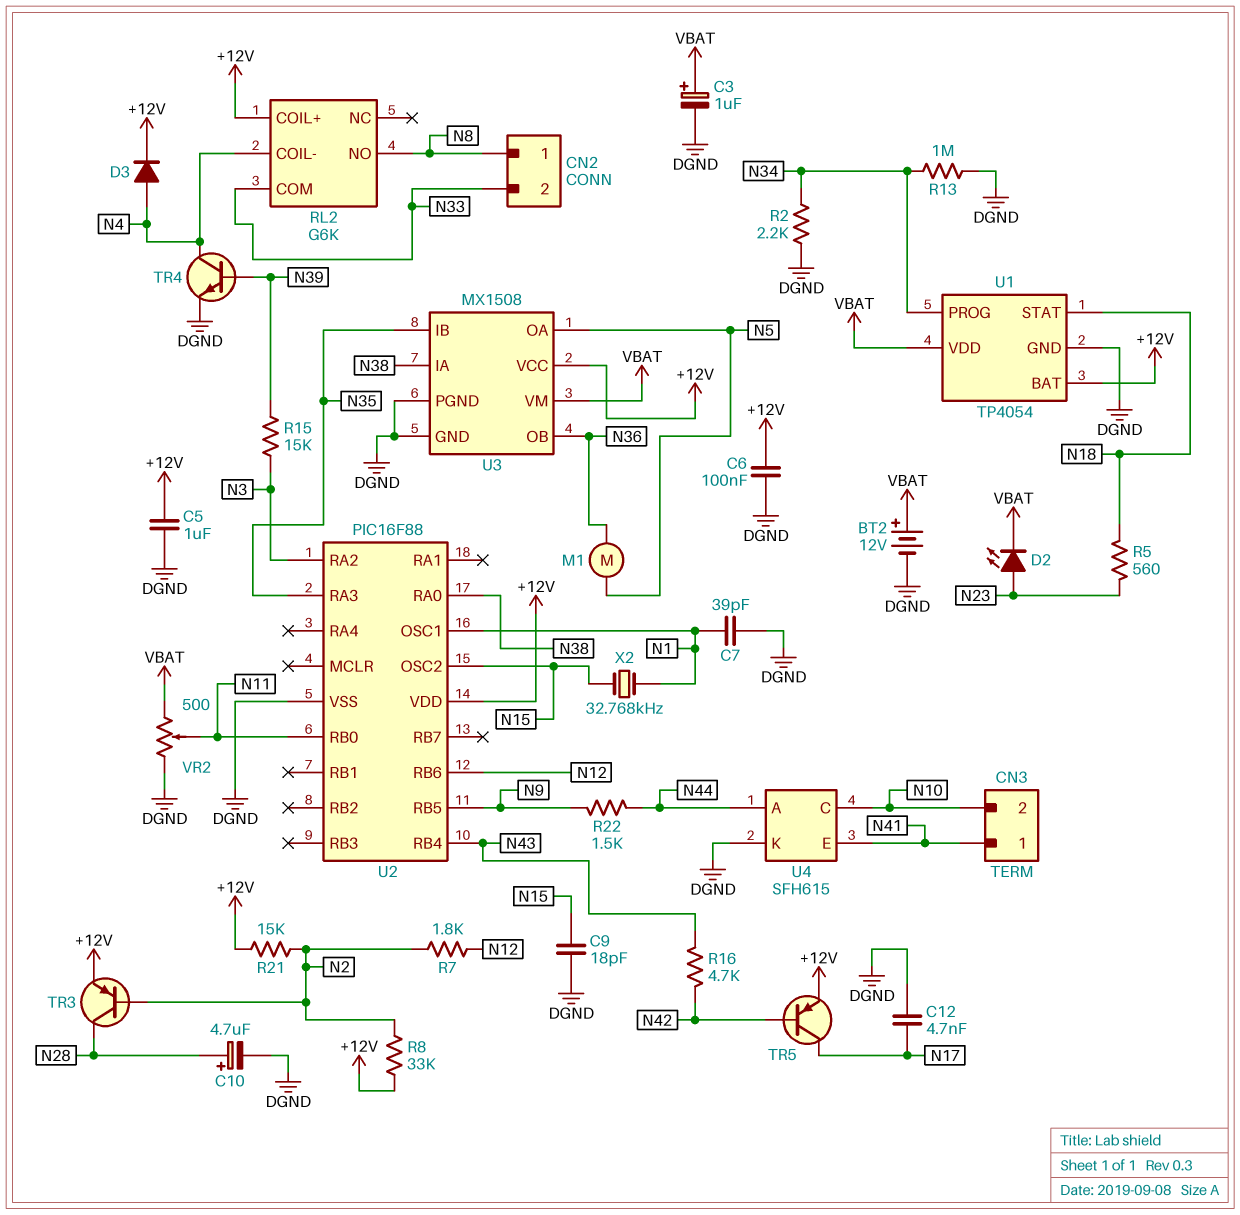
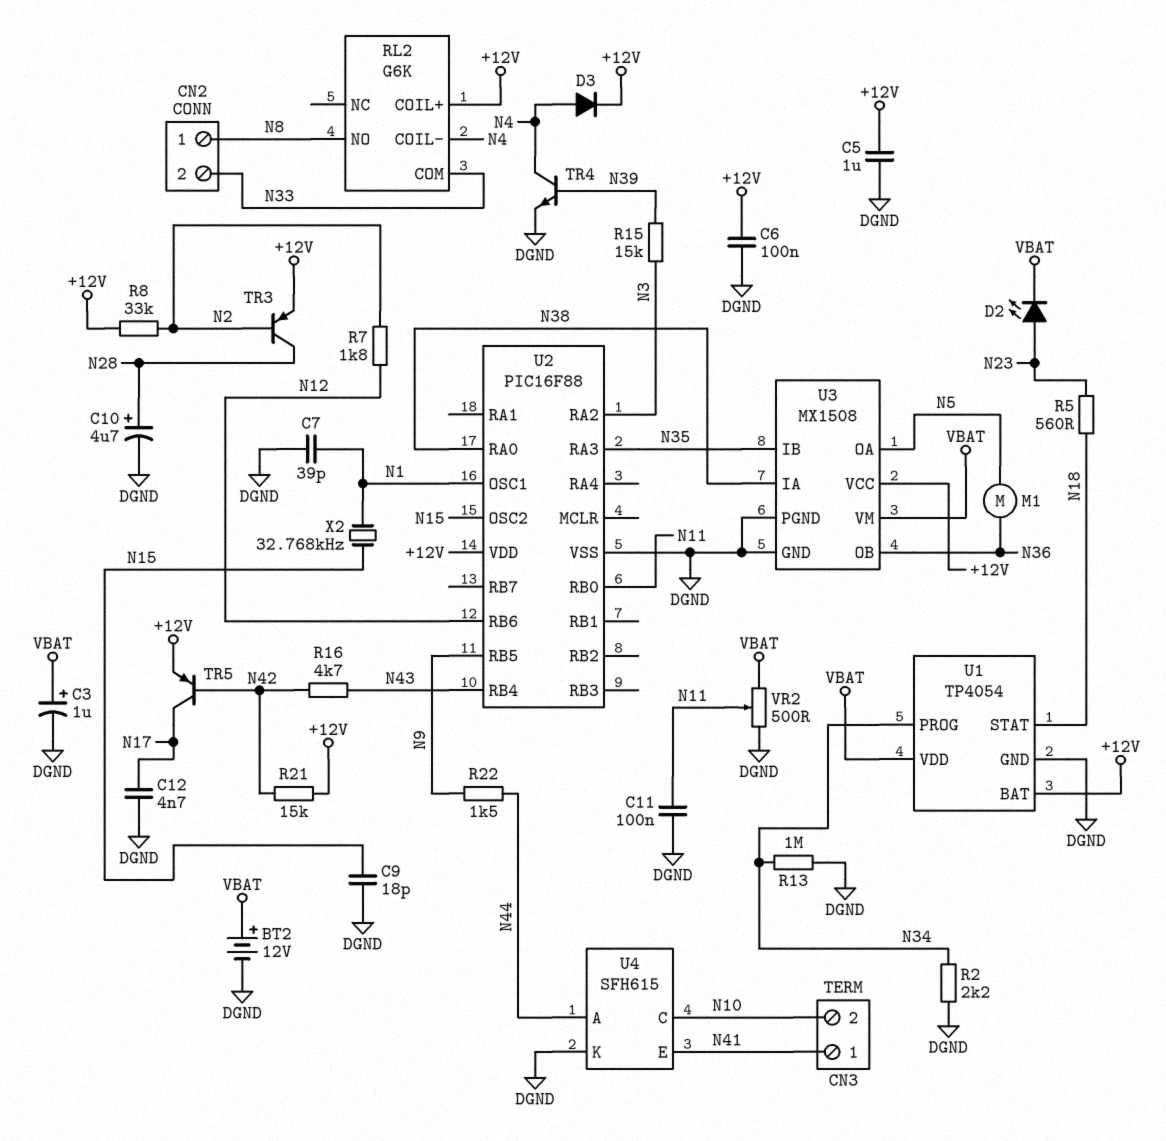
C11: none -> 100nF (DGND, N11)
R21: 15k (+12V, N2) -> 15k (+12V, N42)

